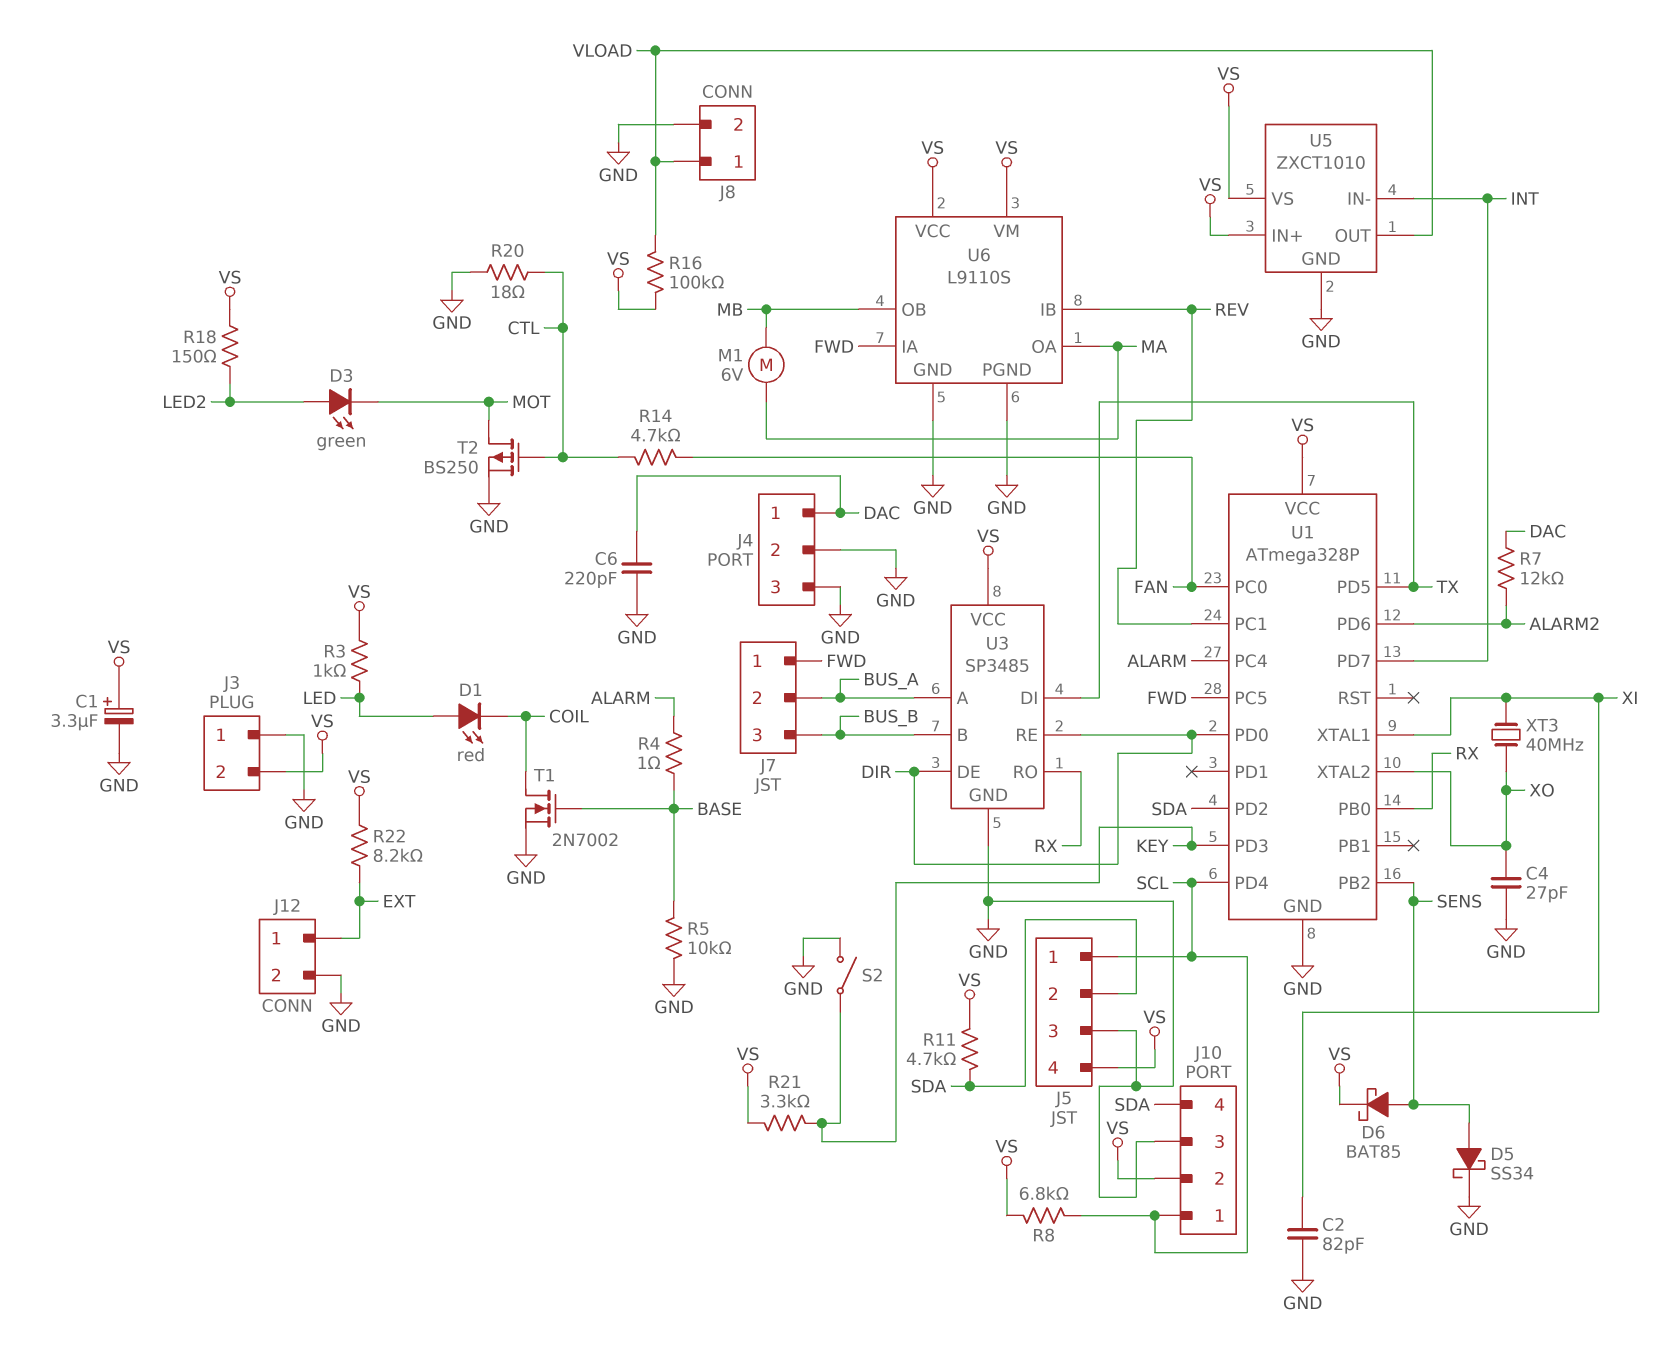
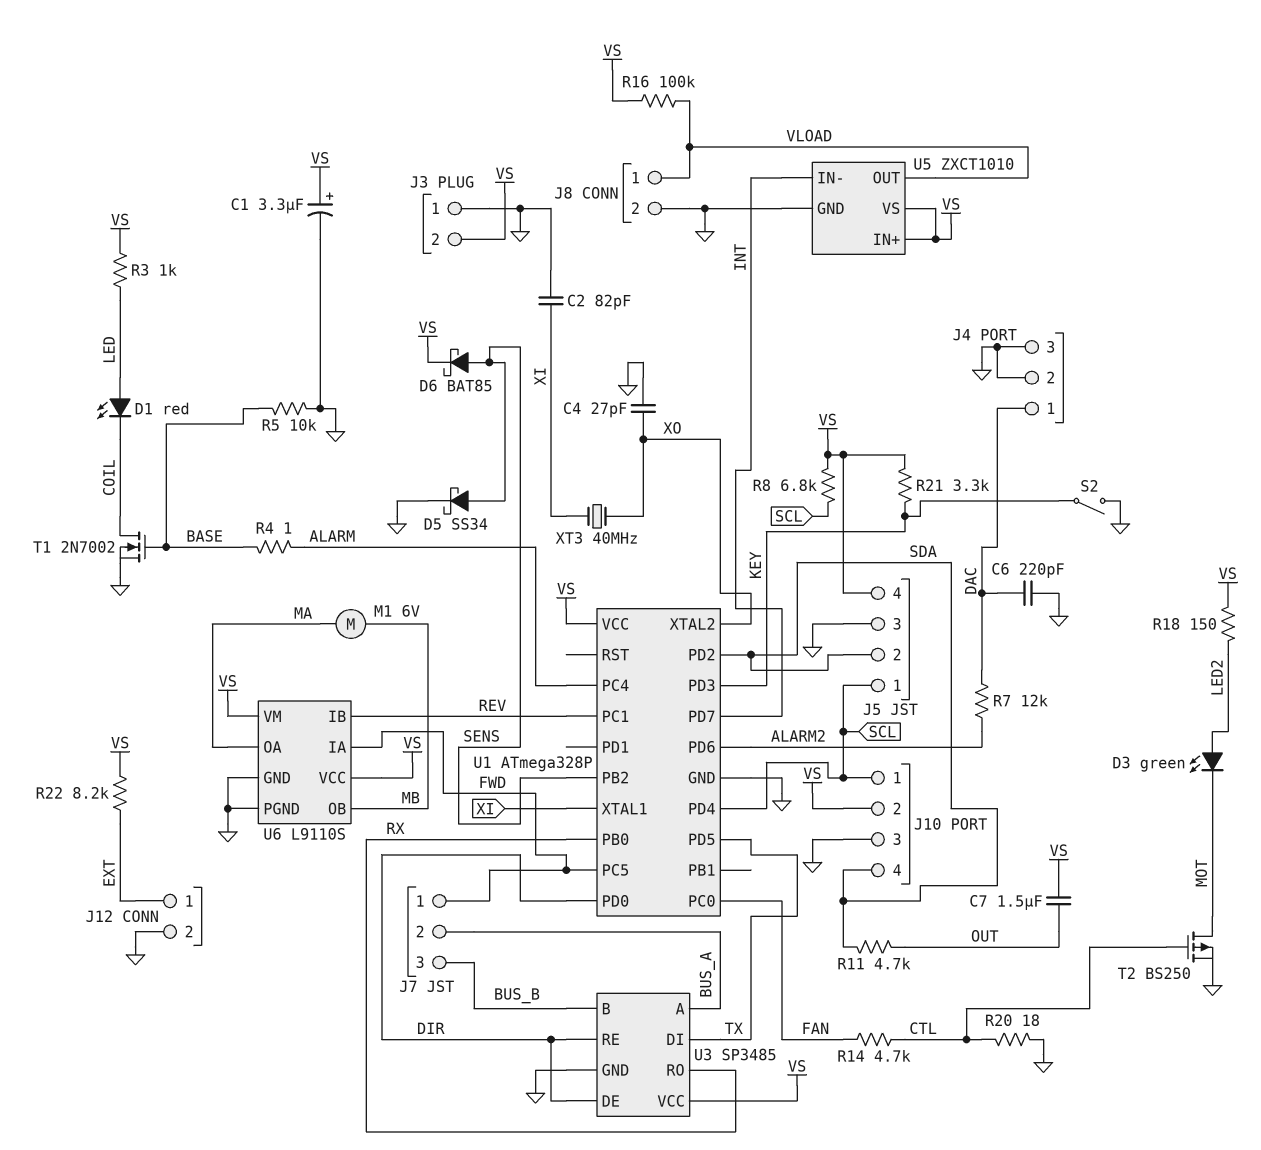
C7: none -> 1.5uF (OUT, VS)
R11: 4.7k (SDA, VS) -> 4.7k (OUT, SDA)

